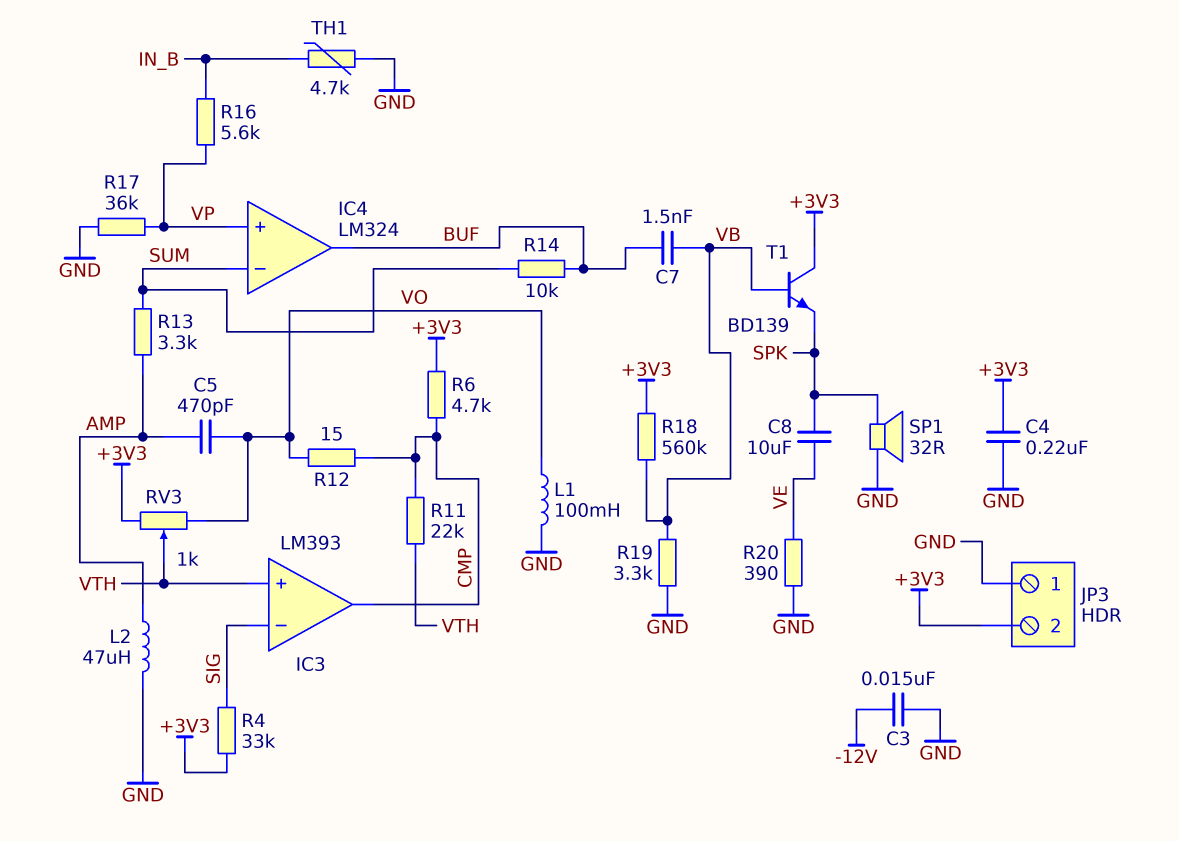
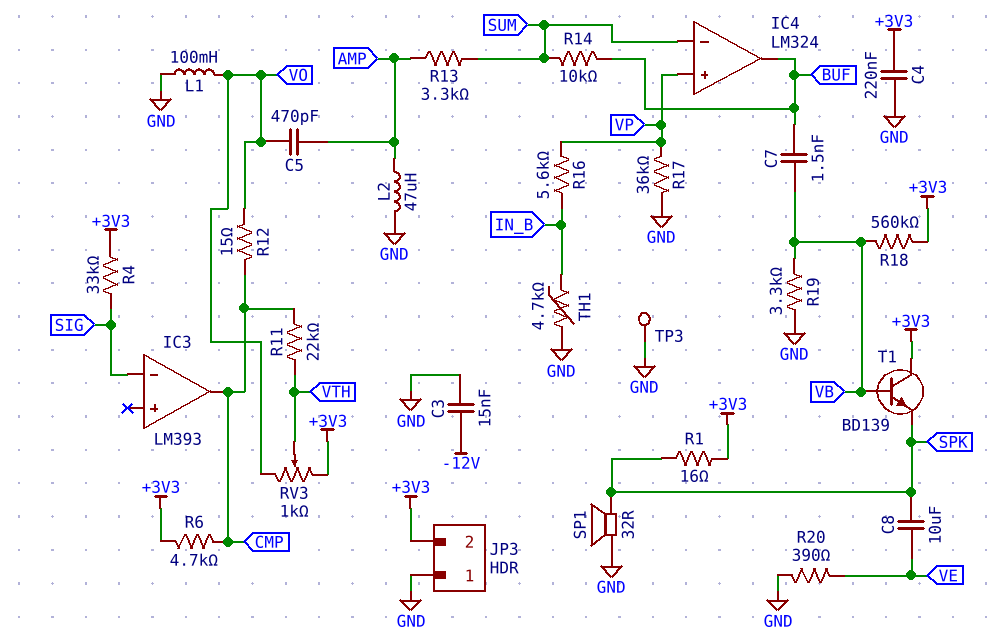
IC3 pin in+: VTH -> none
R1: none -> 16 (+3V3, SPK)
TP3: none -> test point (GND)

